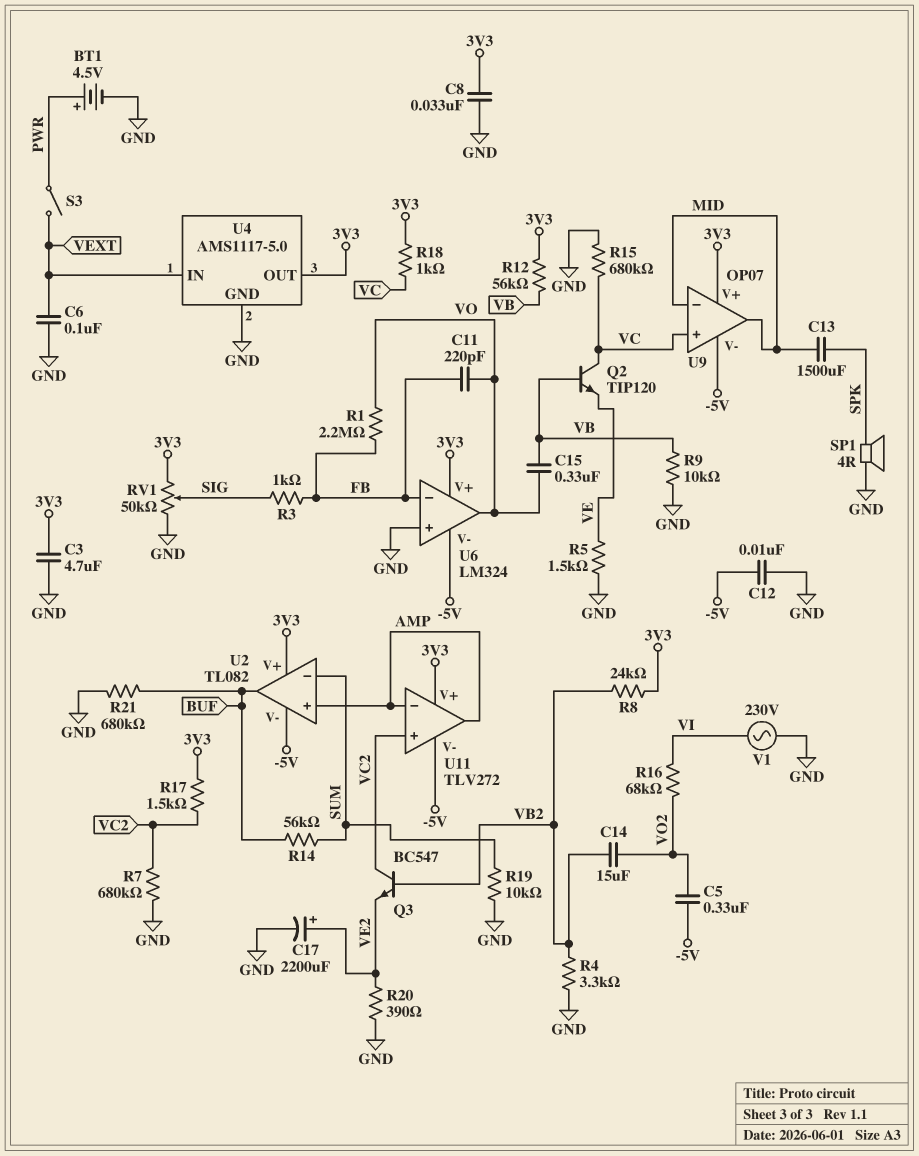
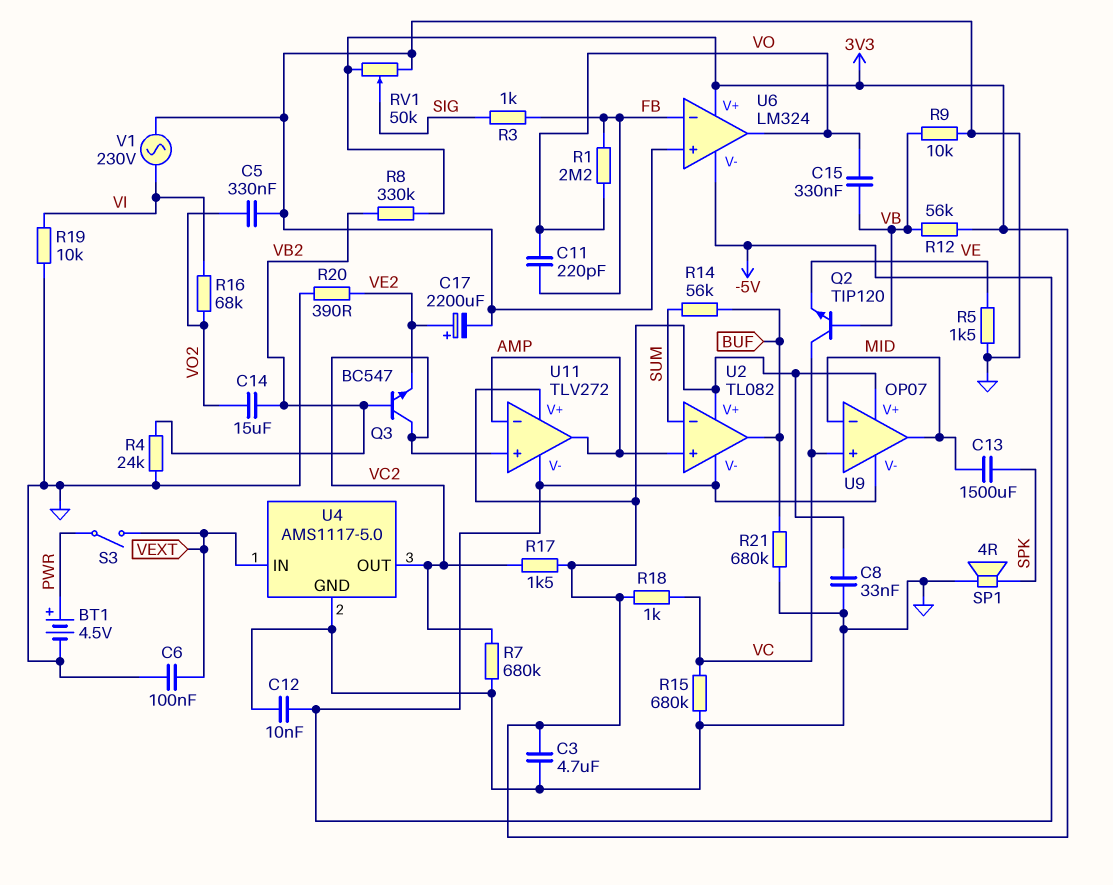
C5: 330nF (-5V, VO2) -> 330nF (GND, VO2)
R4: 3.3k (GND, VB2) -> 24k (GND, VB2)
R8: 24k (3V3, VB2) -> 330k (3V3, VB2)
R19: 10k (GND, SUM) -> 10k (GND, VI)
U4 pin OUT: 3V3 -> VC2

